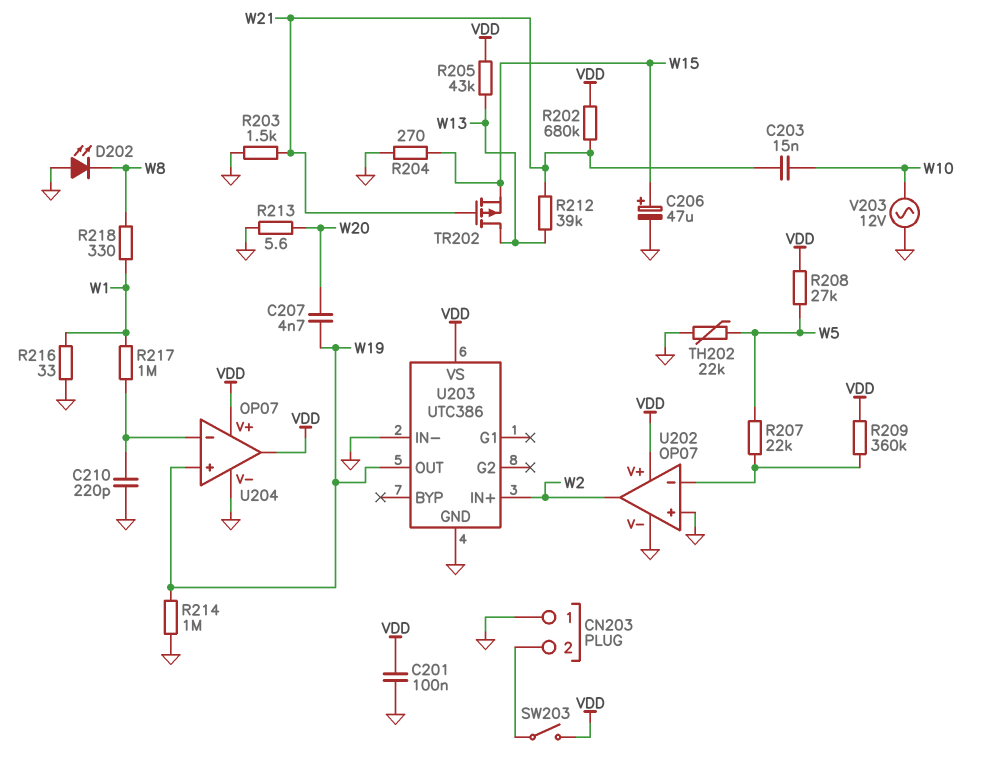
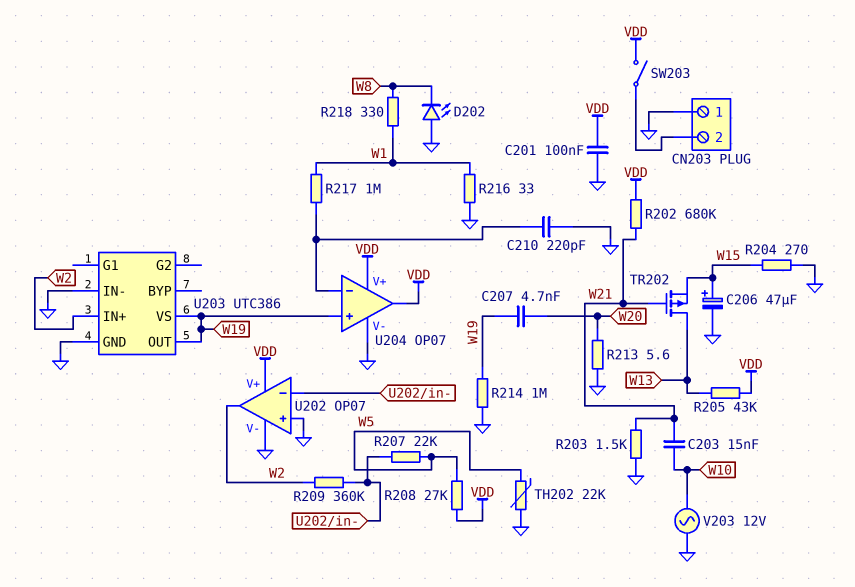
R209: 360k (U202/in-, VDD) -> 360k (U202/in-, W2)
R212: 39k (W13, W21) -> none
U203 pin VS: VDD -> W19

